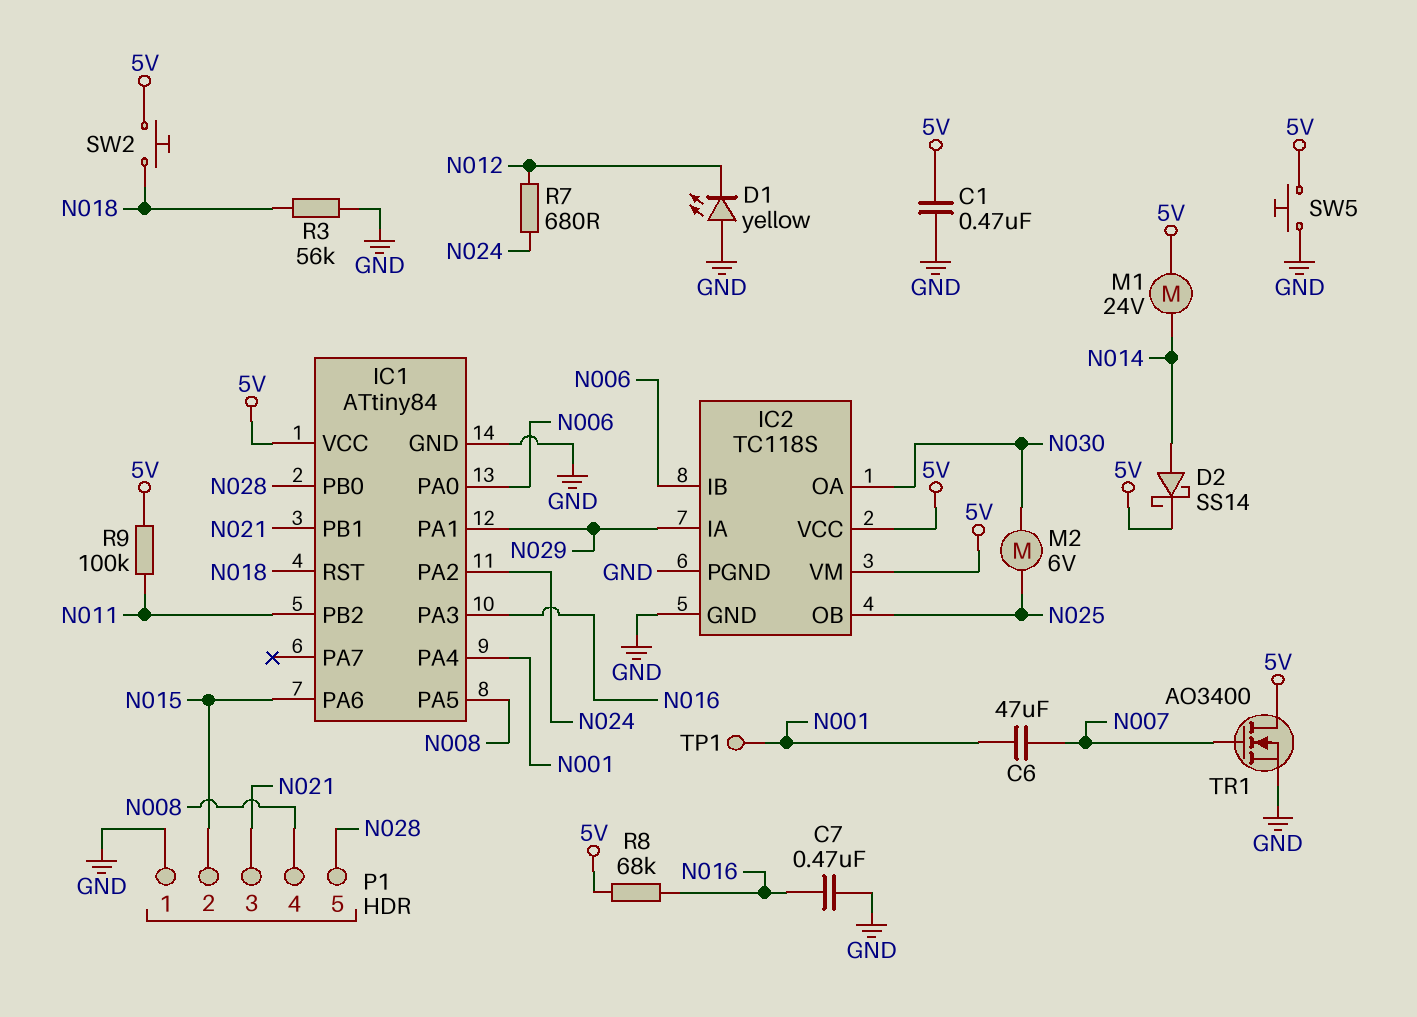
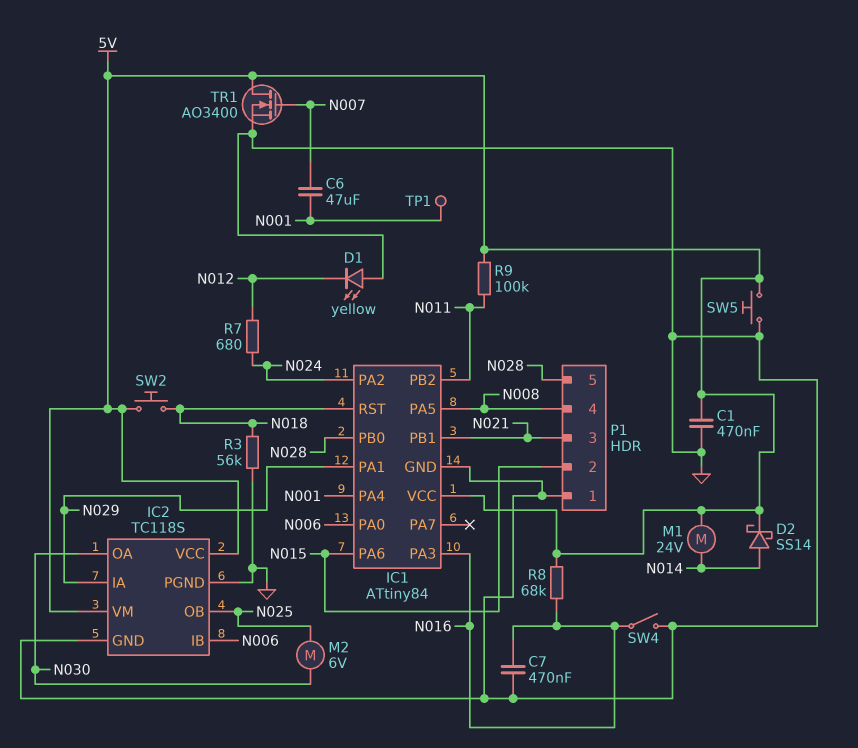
SW4: none -> switch (GND, N016)

